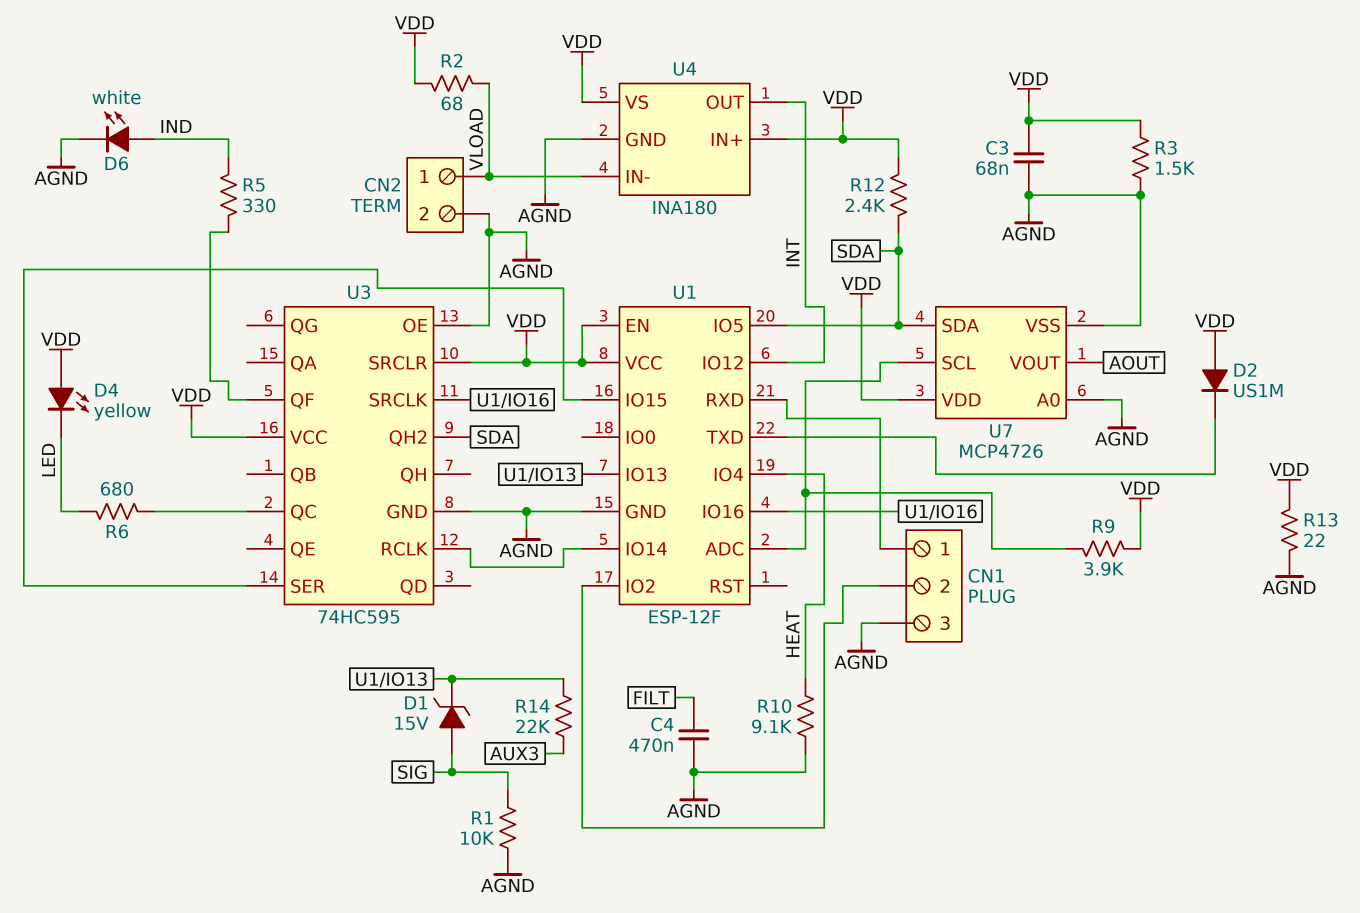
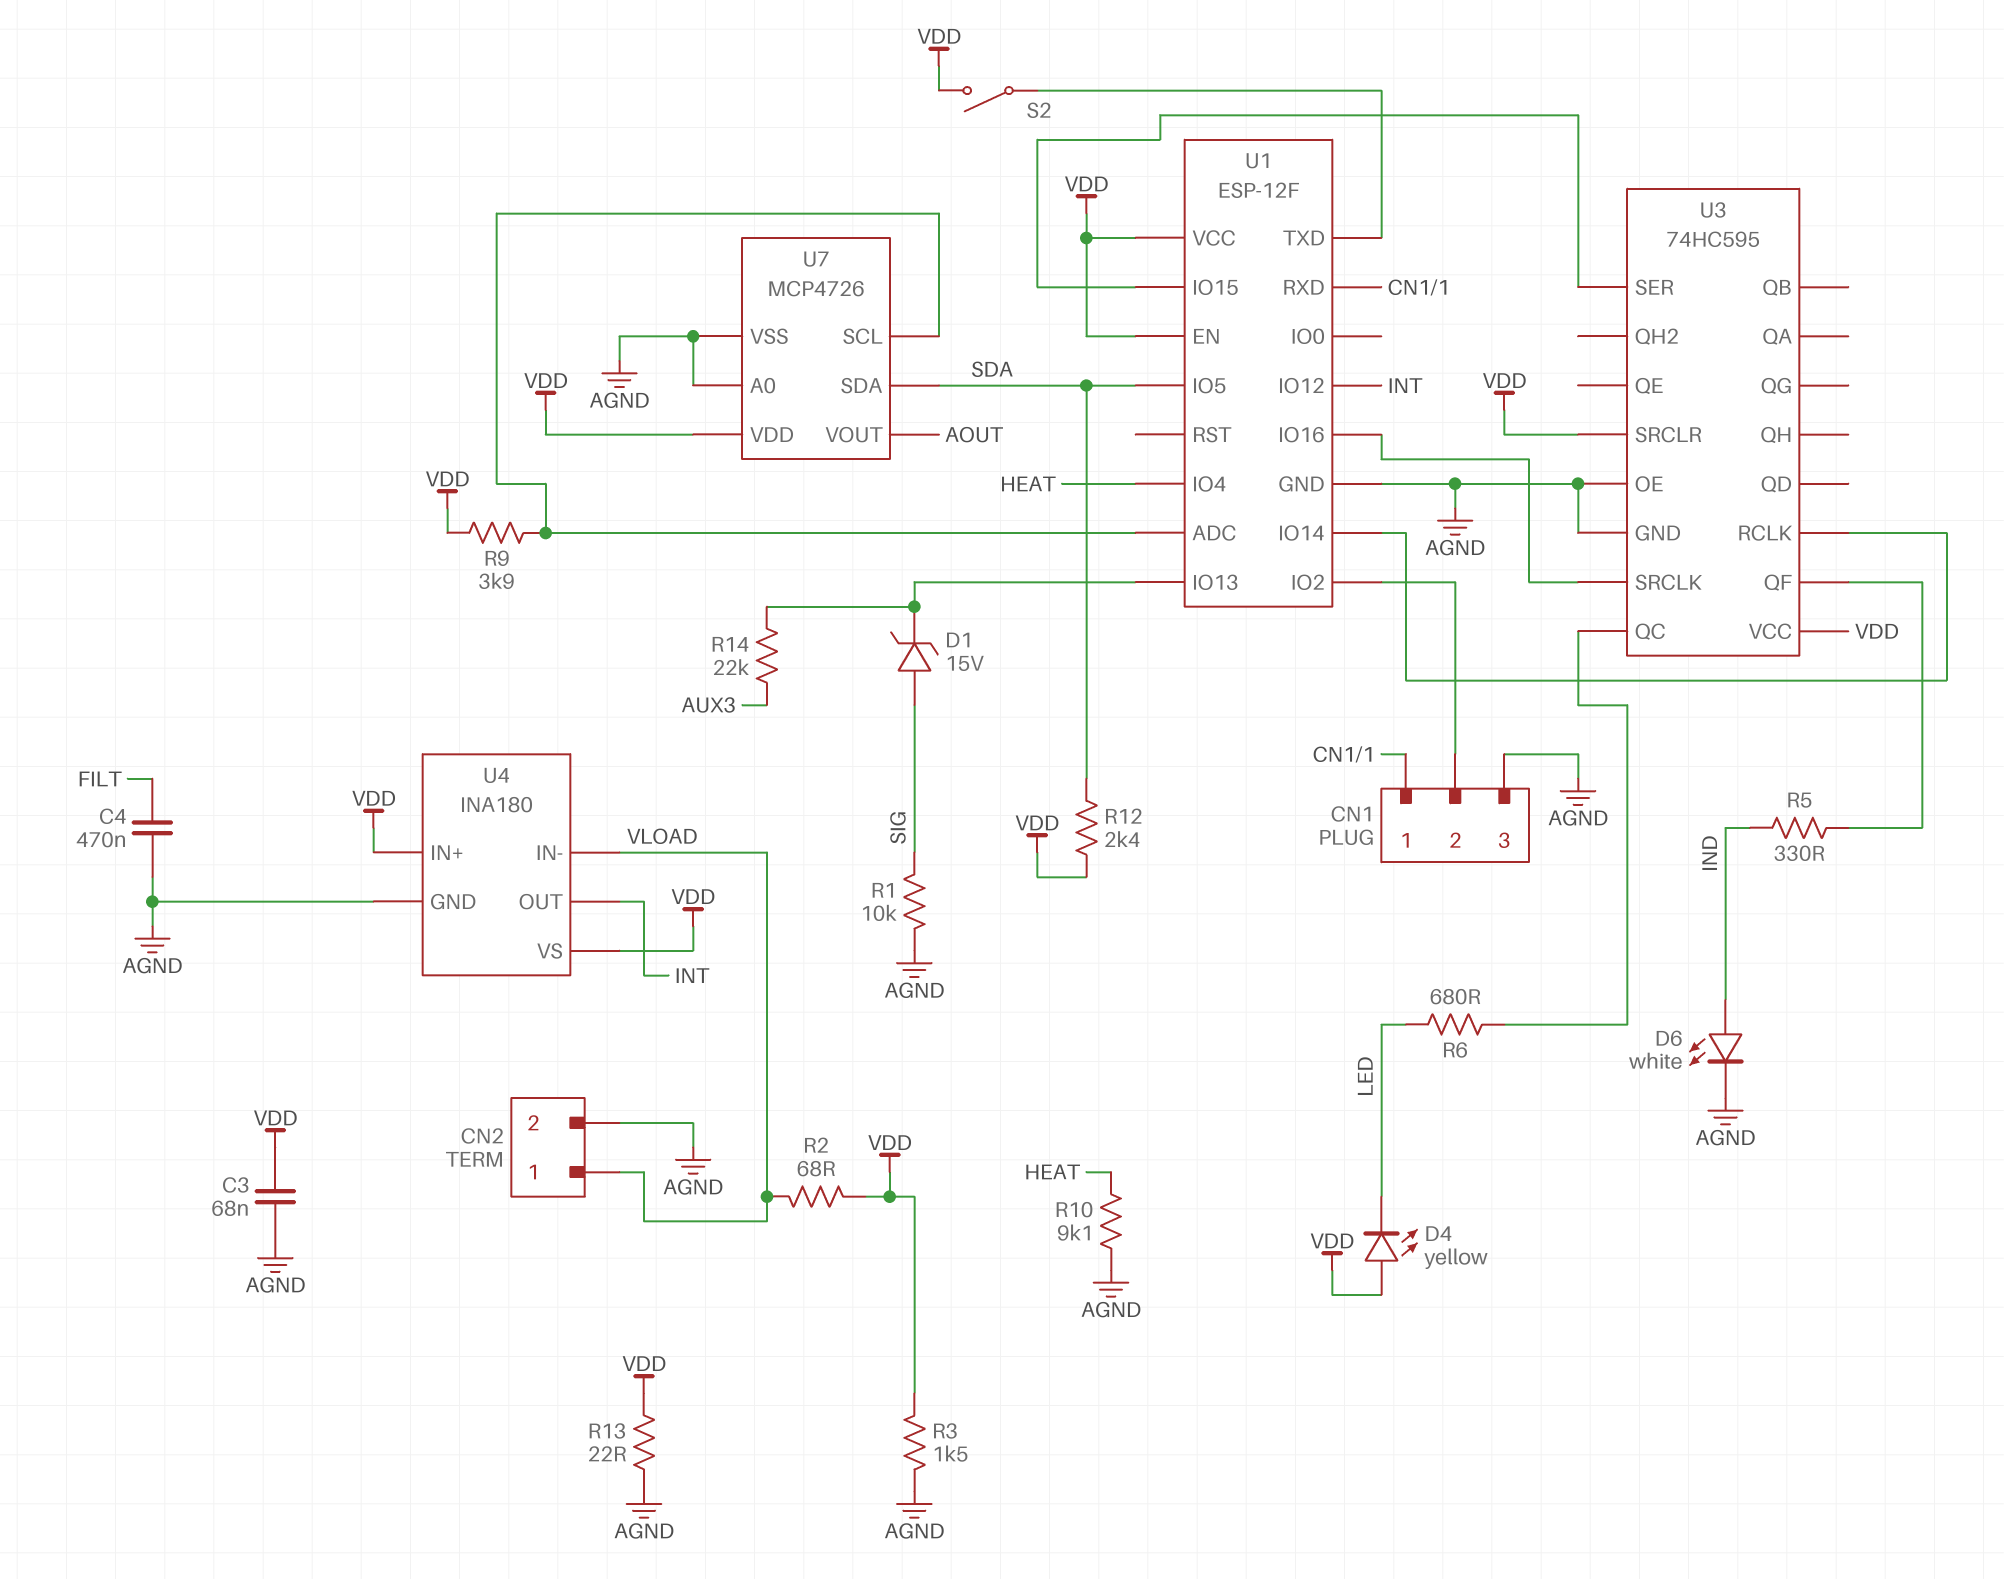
D2: diode US1M (A VDD, K U1/TXD) -> none
S2: none -> switch (U1/TXD, VDD)
U3 pin QH2: SDA -> none

